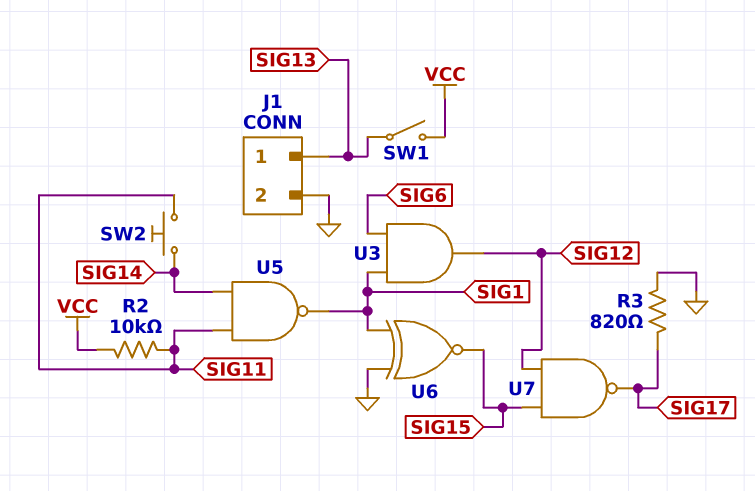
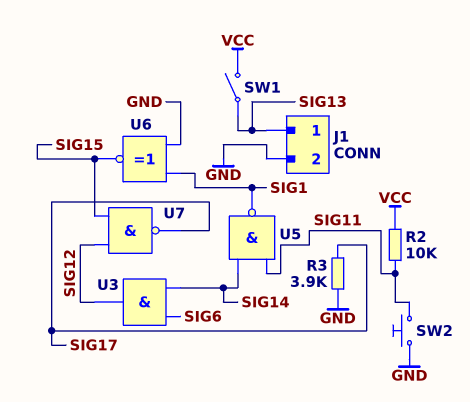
R3: 820 (GND, SIG17) -> 3.9k (GND, SIG17)
SW2: button (SIG11, SIG14) -> button (GND, SIG11)
U3: AND (in SIG1, in SIG6, out SIG12) -> AND (in SIG6, in SIG14, out SIG12)

